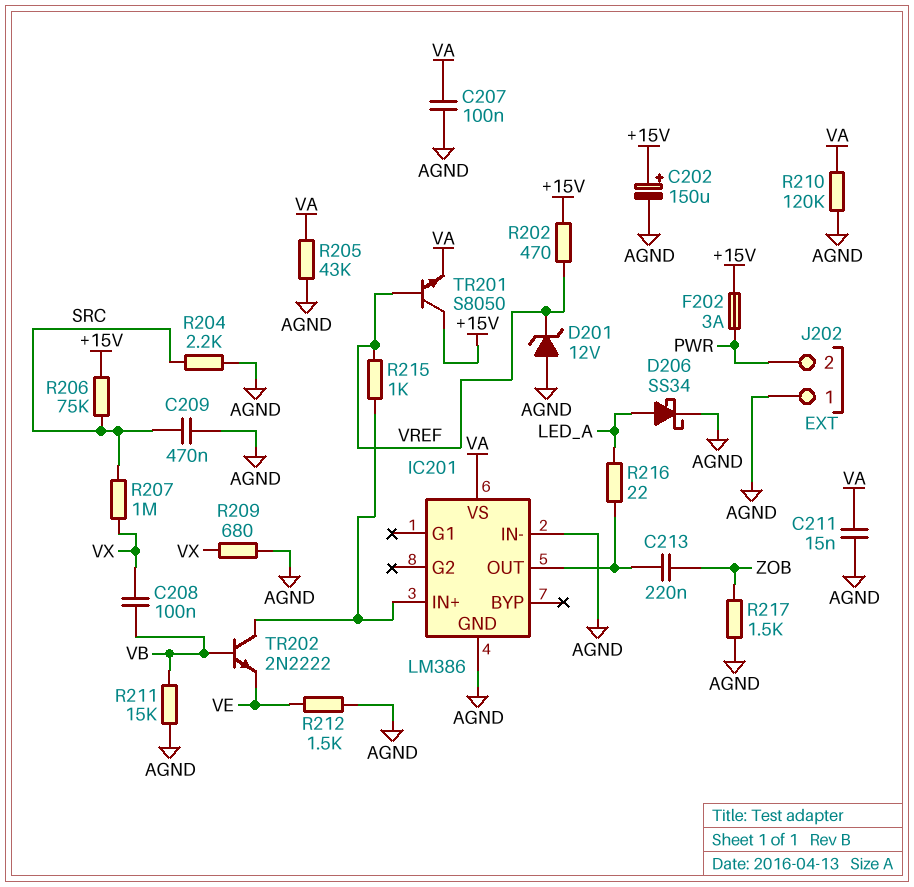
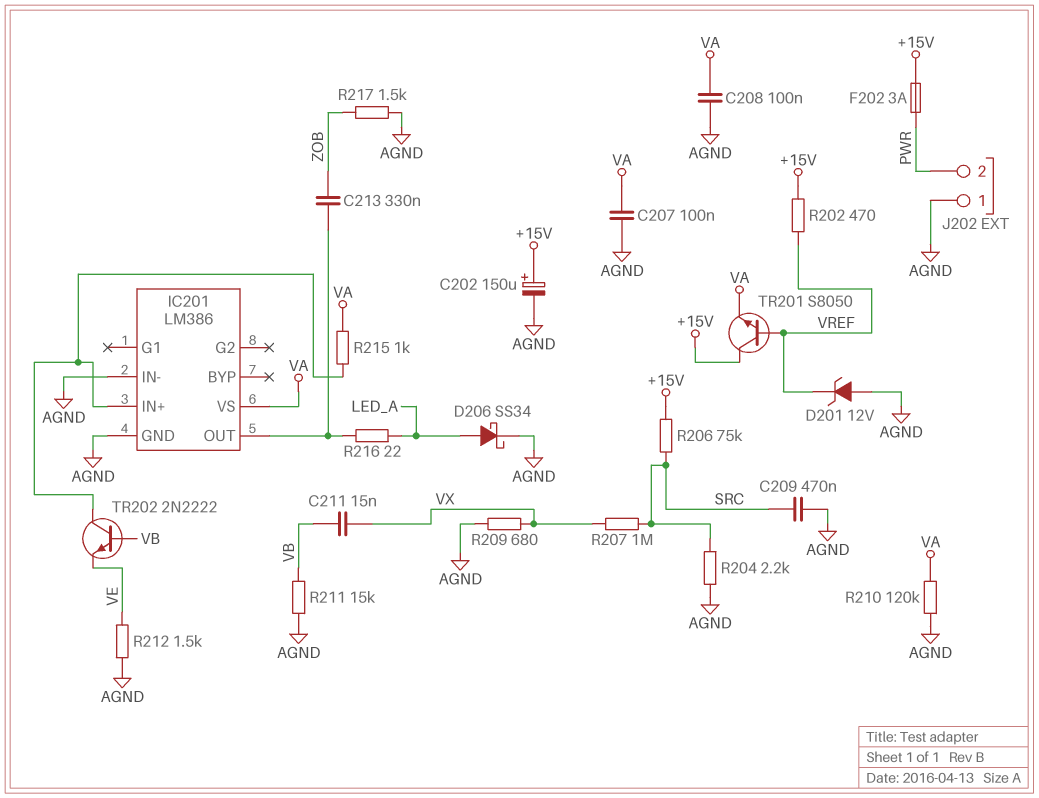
C208: 100nF (VB, VX) -> 100nF (AGND, VA)
C211: 15nF (AGND, VA) -> 15nF (VB, VX)
C213: 220nF (IC201/OUT, ZOB) -> 330nF (IC201/OUT, ZOB)
R205: 43k (AGND, VA) -> none
R215: 1k (IC201/IN+, VREF) -> 1k (IC201/IN+, VA)

